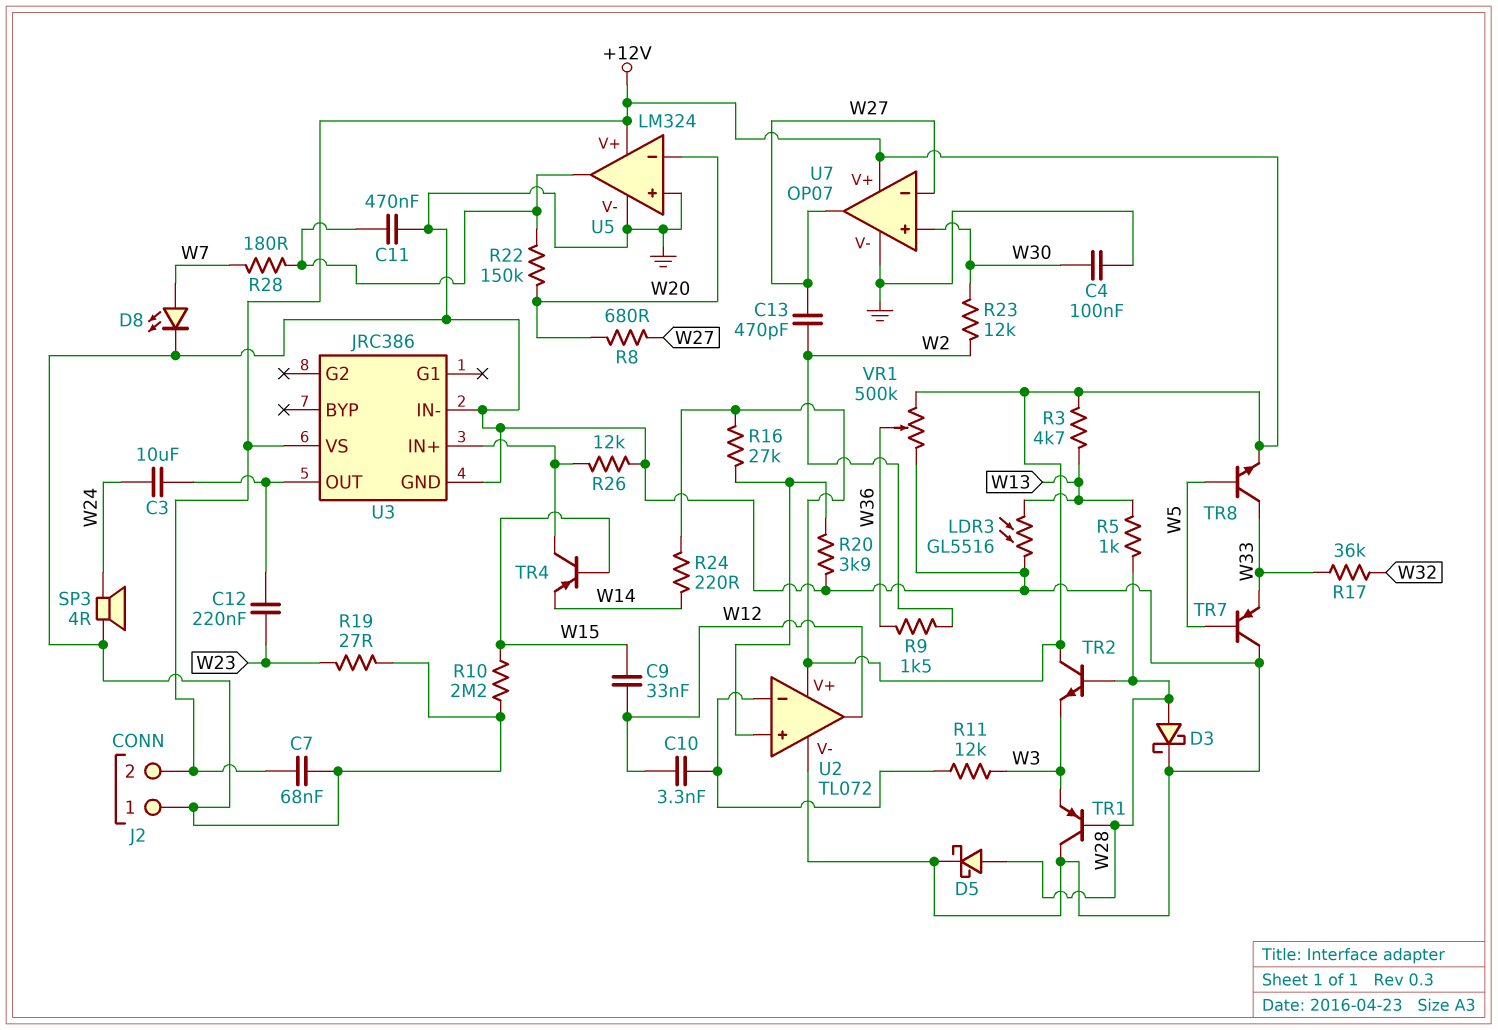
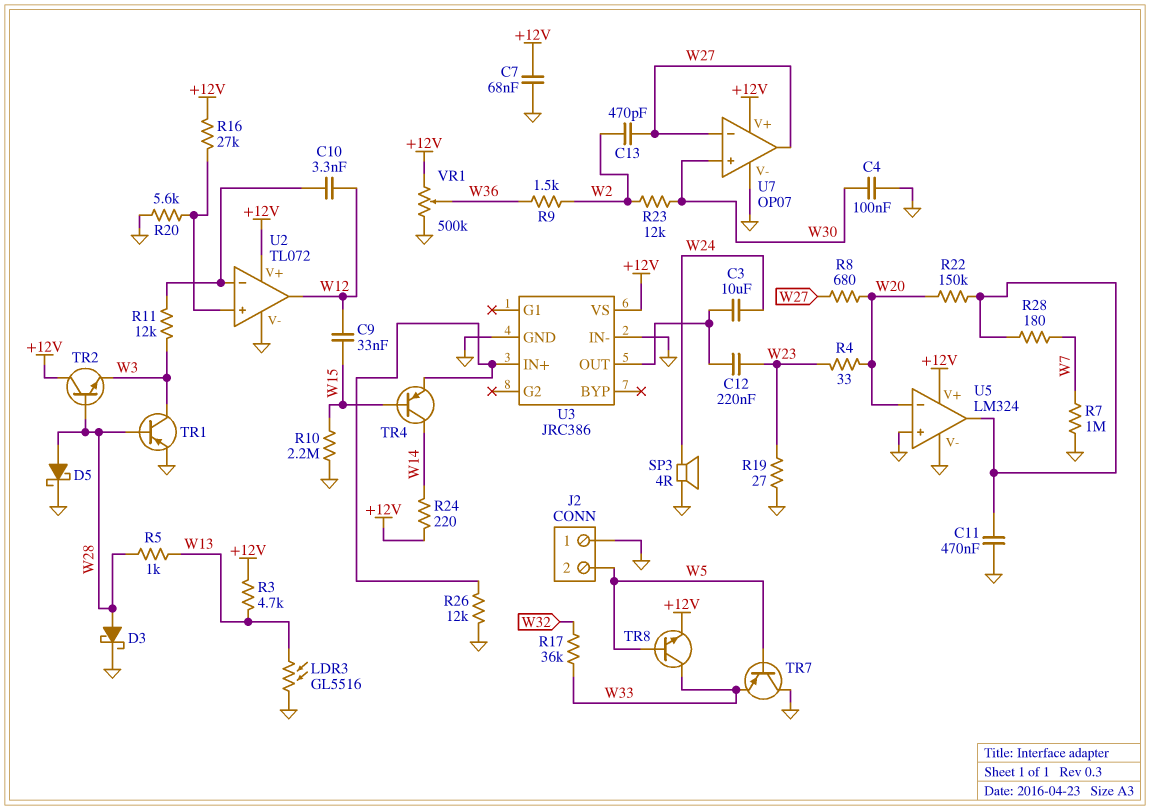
D8: LED (A W7, K GND) -> none
J2 pin 2: +12V -> W5
R4: none -> 33 (W20, W23)
R7: none -> 1M (GND, W7)
R20: 3.9k (GND, U2/in+) -> 5.6k (GND, U2/in+)
TR1: PNP (B W28, C GND, E W3) -> PNP (B W28, C W3, E GND)
TR4: PNP (B W15, C U3/IN+, E W14) -> PNP (B W15, C W14, E U3/IN+)

